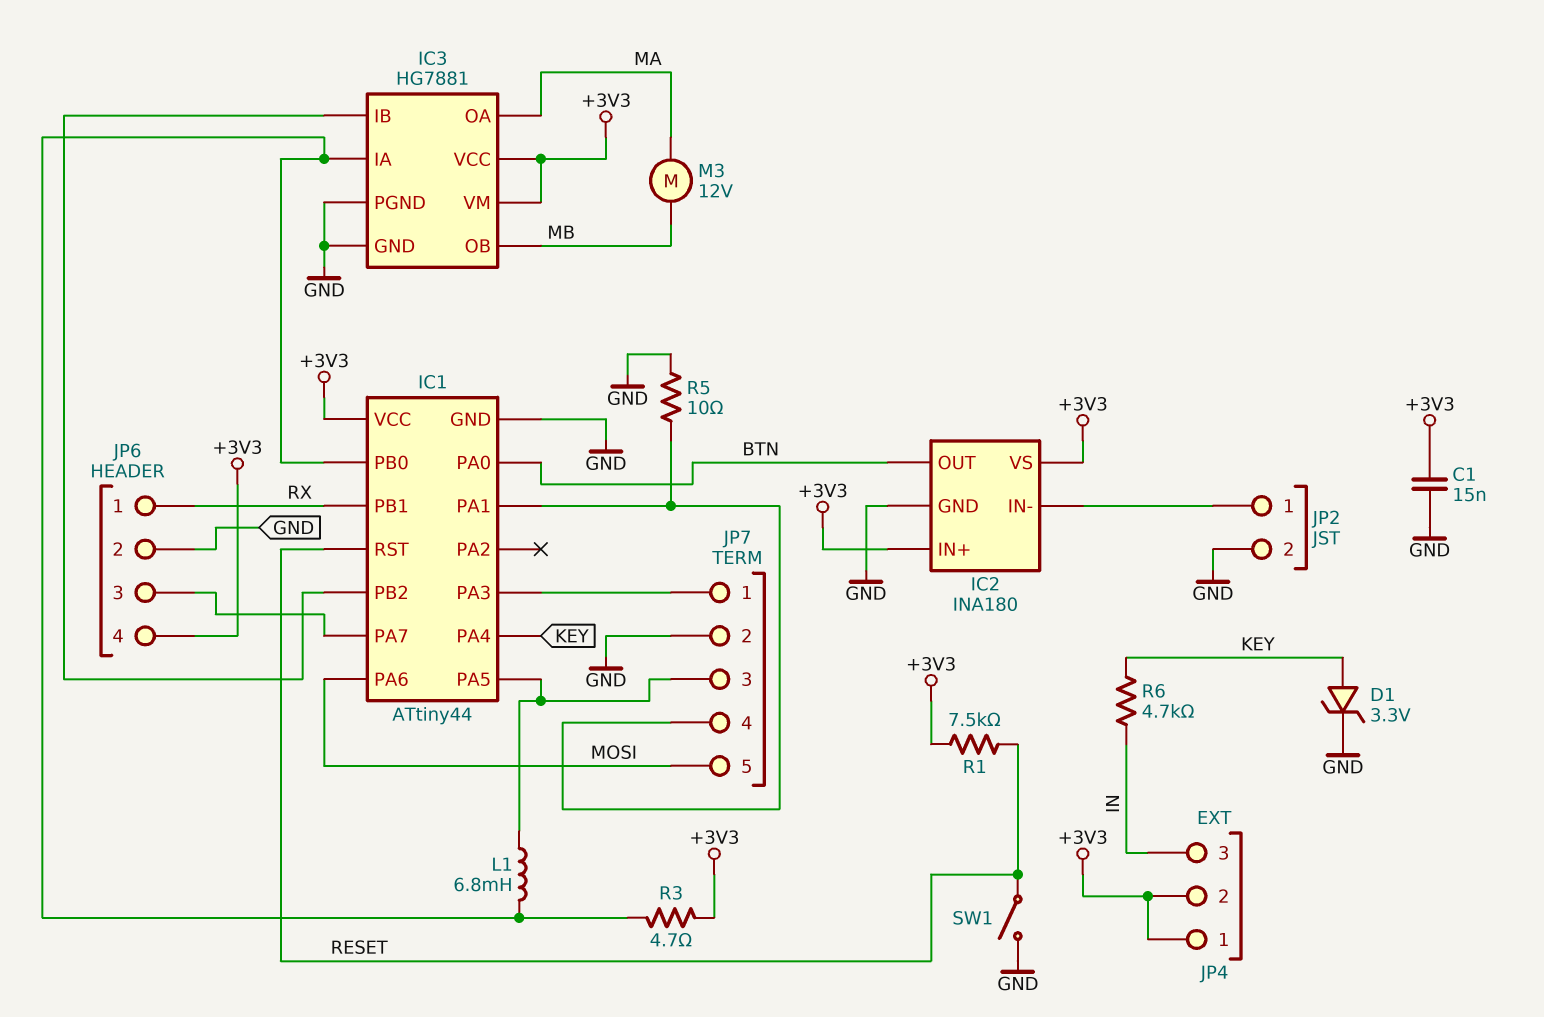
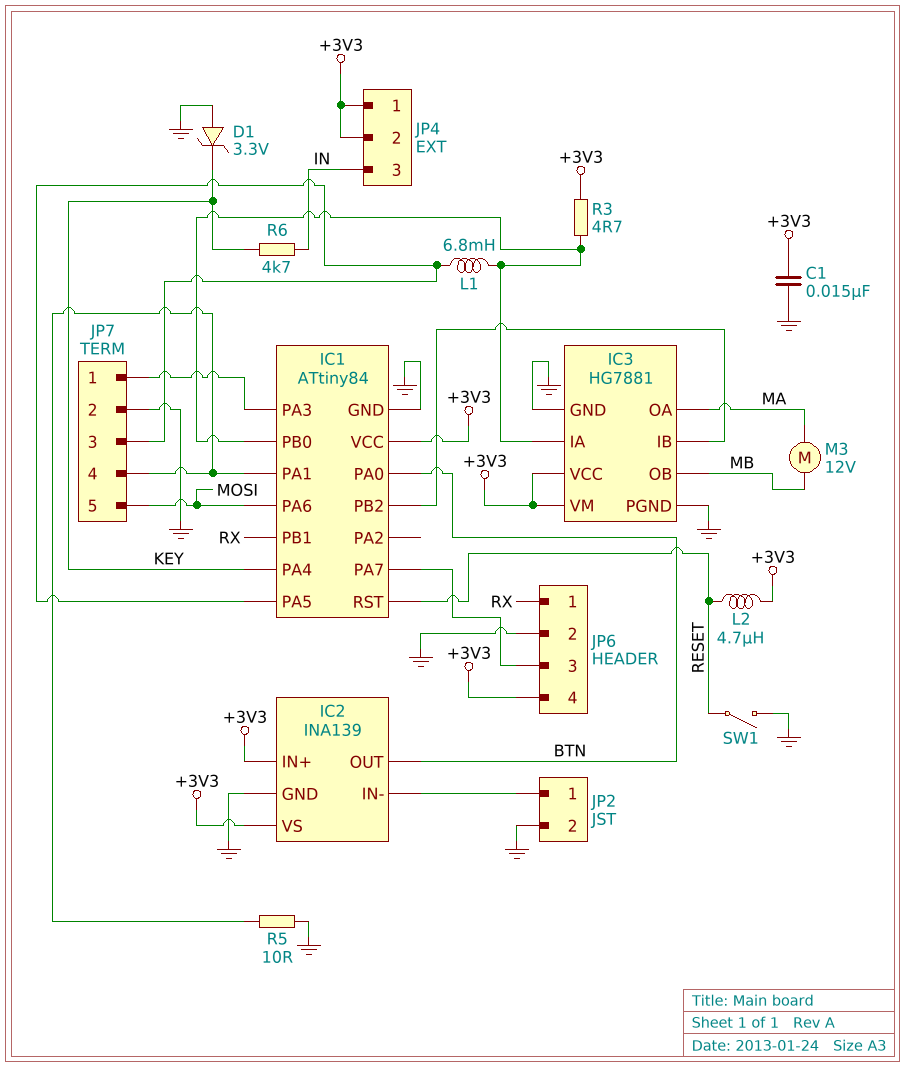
D1: zener 3.3V (A KEY, K GND) -> zener 3.3V (A GND, K KEY)
IC1: ATtiny44 -> ATtiny84
IC2: INA180 -> INA139
L2: none -> 4.7uH (+3V3, RESET)
R1: 7.5k (+3V3, RESET) -> none

